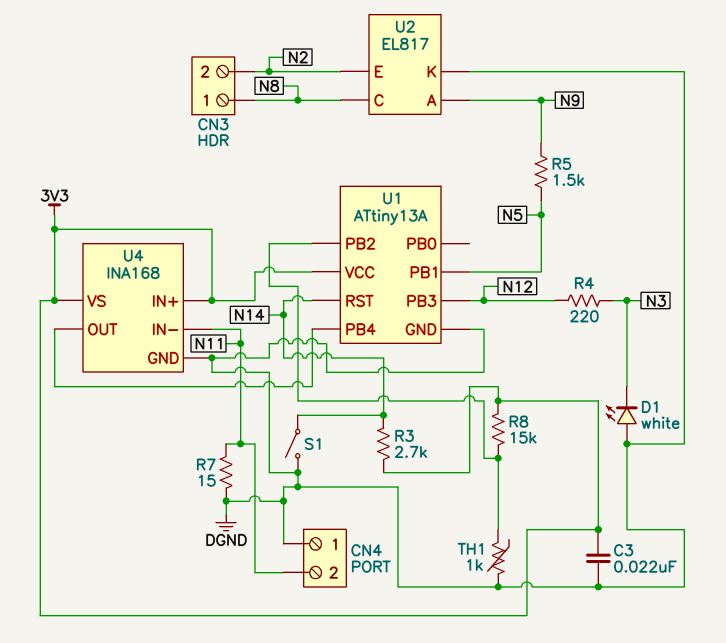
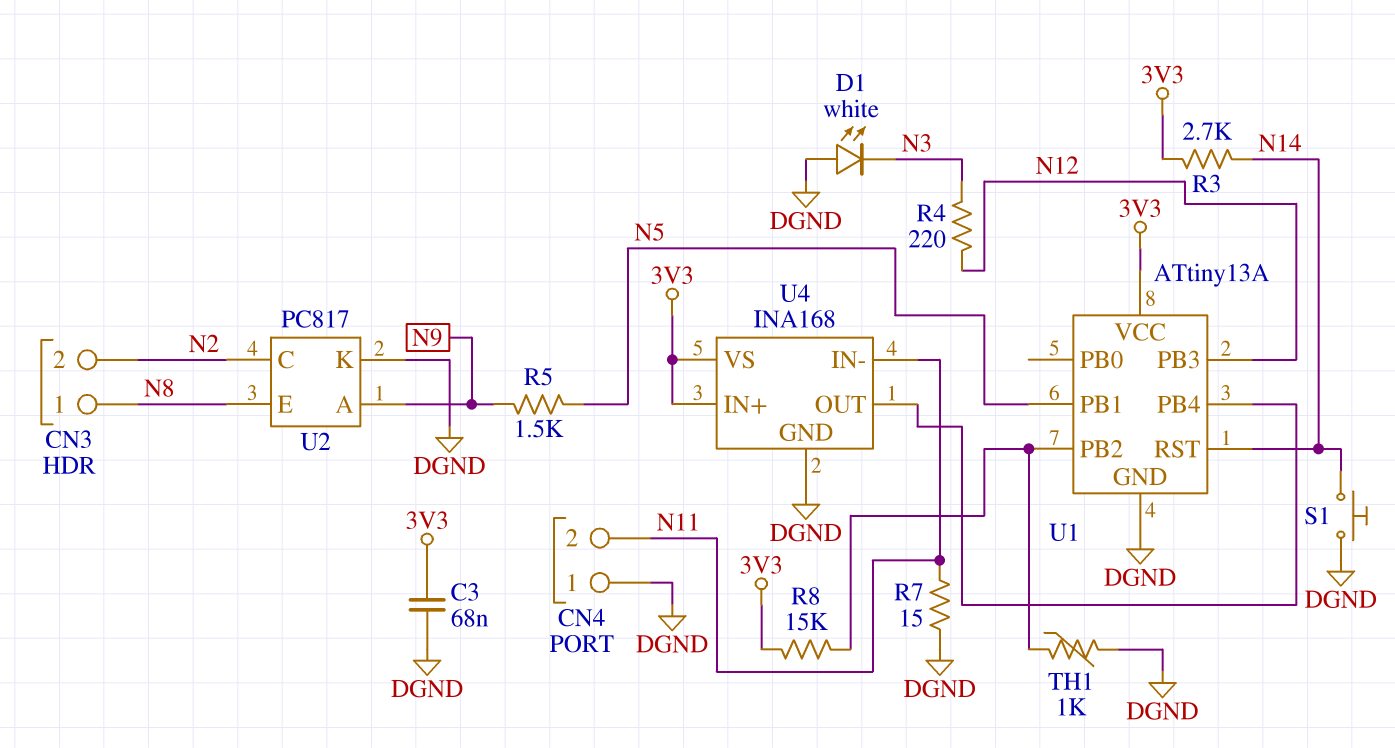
C3: 22nF (3V3, DGND) -> 68nF (3V3, DGND)
S1: switch (DGND, N14) -> button (DGND, N14)
U2: EL817 -> PC817
U2 pin C: N8 -> N2
U2 pin E: N2 -> N8

